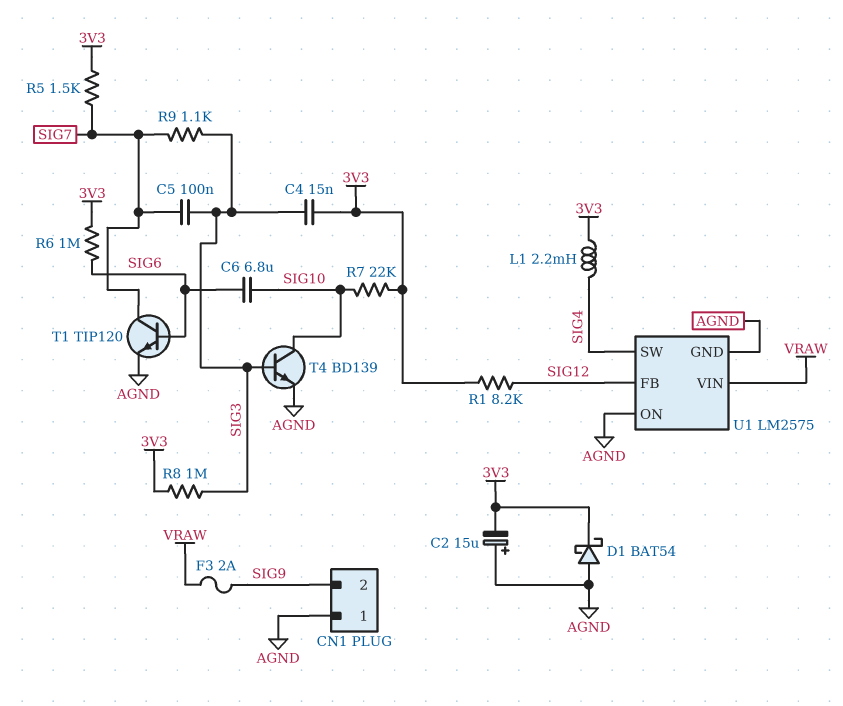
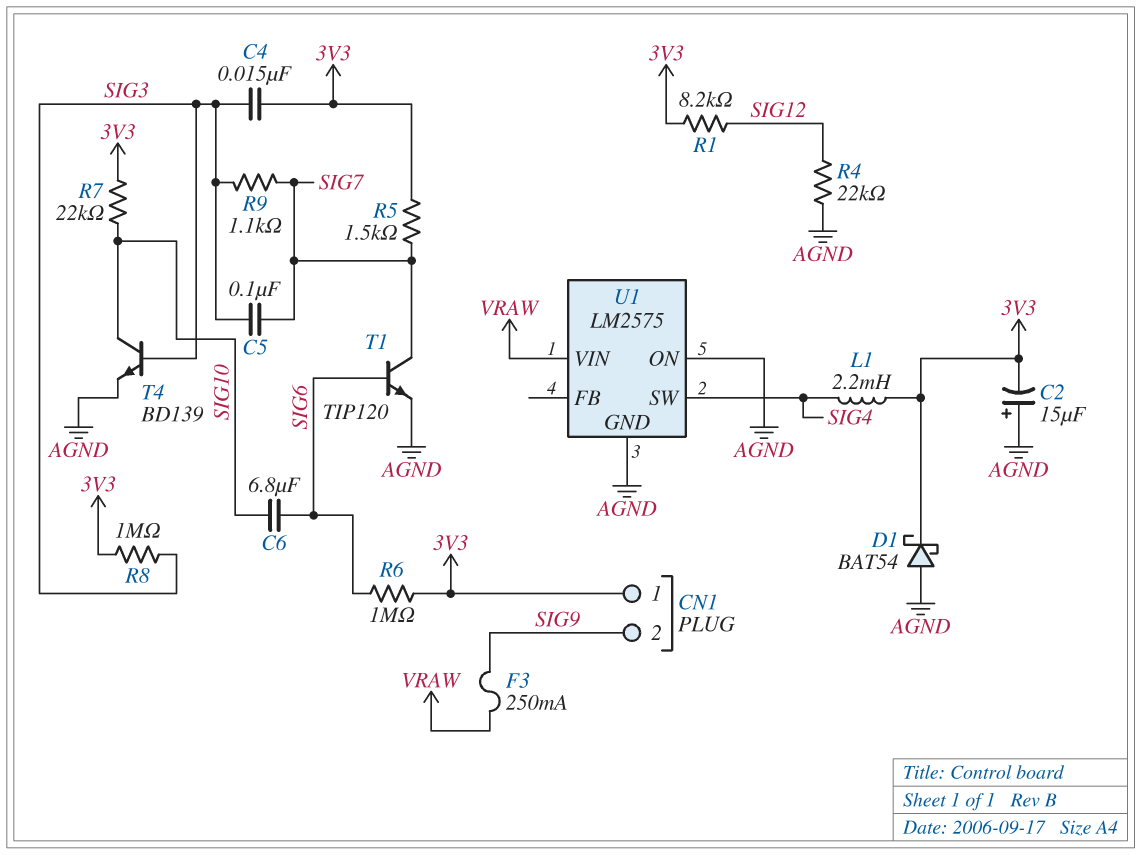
CN1 pin 1: AGND -> 3V3
F3: 2A (SIG9, VRAW) -> 250mA (SIG9, VRAW)
R4: none -> 22k (AGND, SIG12)
U1 pin FB: SIG12 -> none

